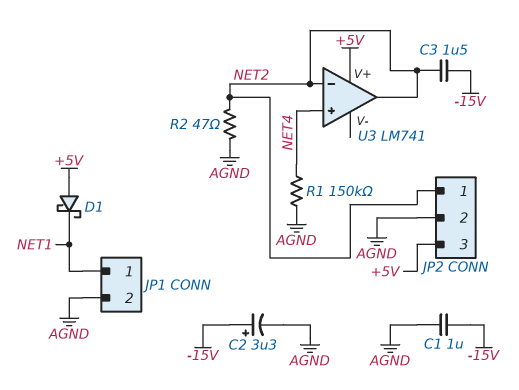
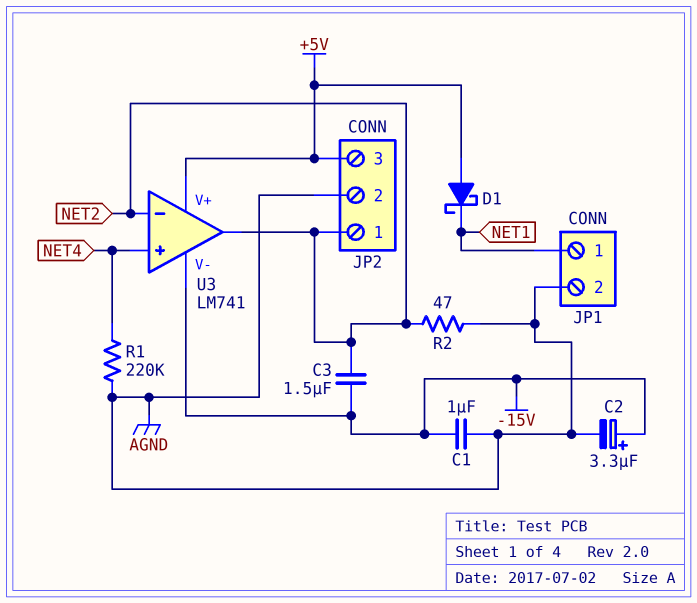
R1: 150k (AGND, NET4) -> 220k (AGND, NET4)
U3 pin V-: none -> -15V

